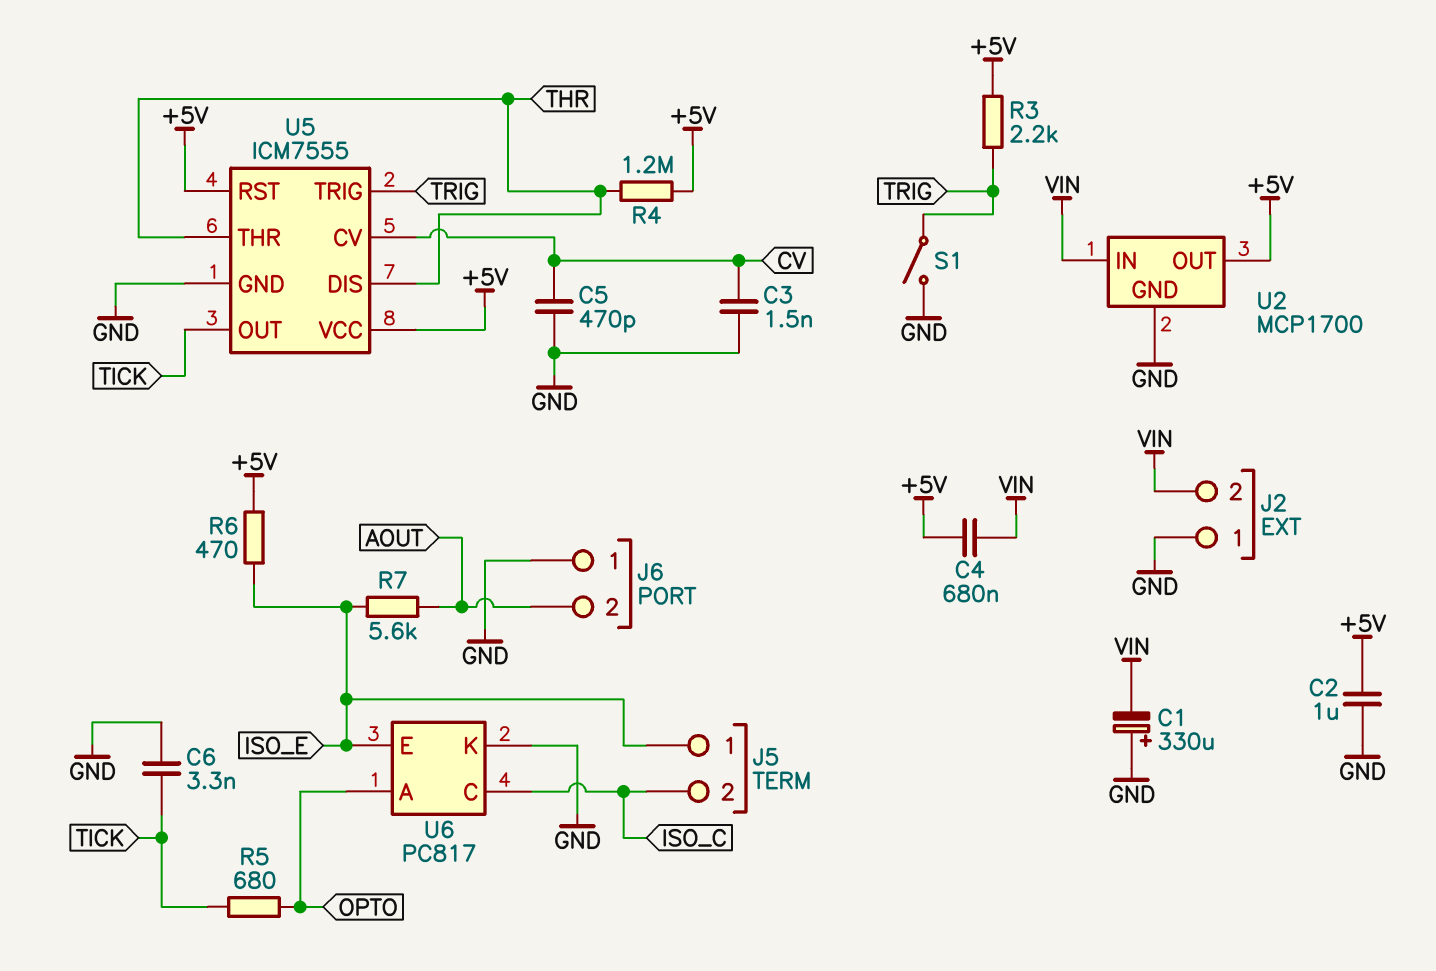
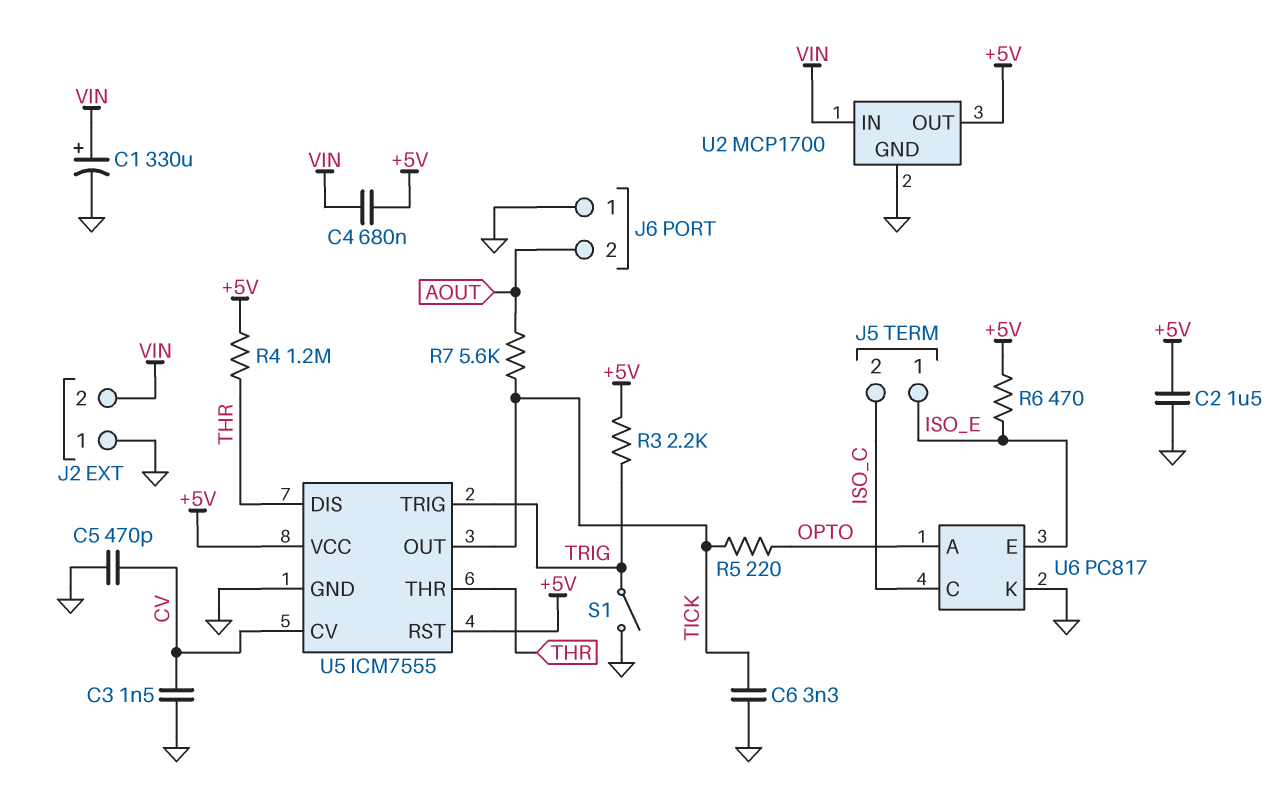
C1: 330uF (plus GND, minus VIN) -> 330uF (plus VIN, minus GND)
C2: 1uF (+5V, GND) -> 1.5uF (+5V, GND)
R5: 680 (OPTO, TICK) -> 220 (OPTO, TICK)
R7: 5.6k (AOUT, ISO_E) -> 5.6k (AOUT, TICK)

